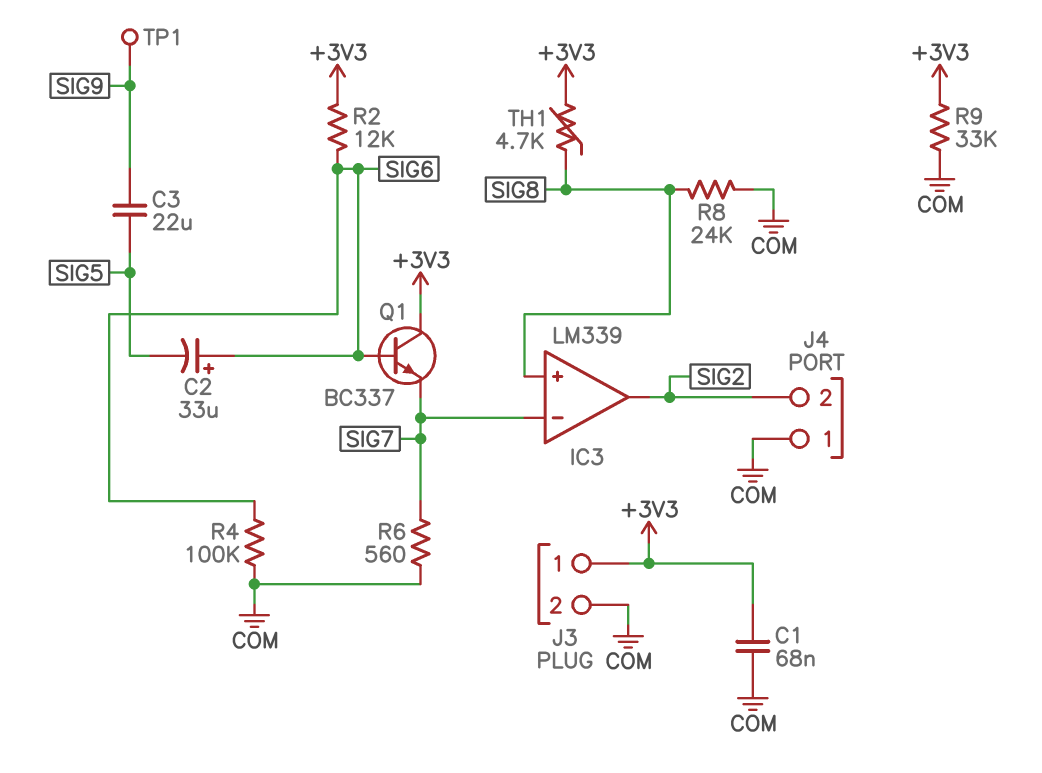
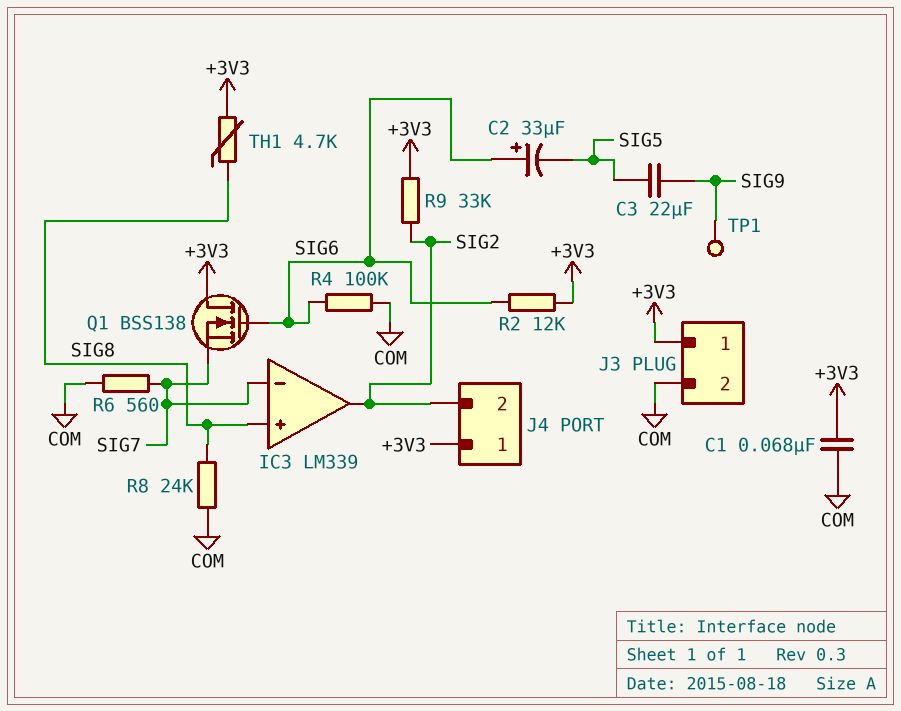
J4 pin 1: COM -> +3V3
Q1: NPN BC337 (B SIG6, C +3V3, E SIG7) -> NMOS BSS138 (G SIG6, D +3V3, S SIG7)
R9: 33k (+3V3, COM) -> 33k (+3V3, SIG2)

